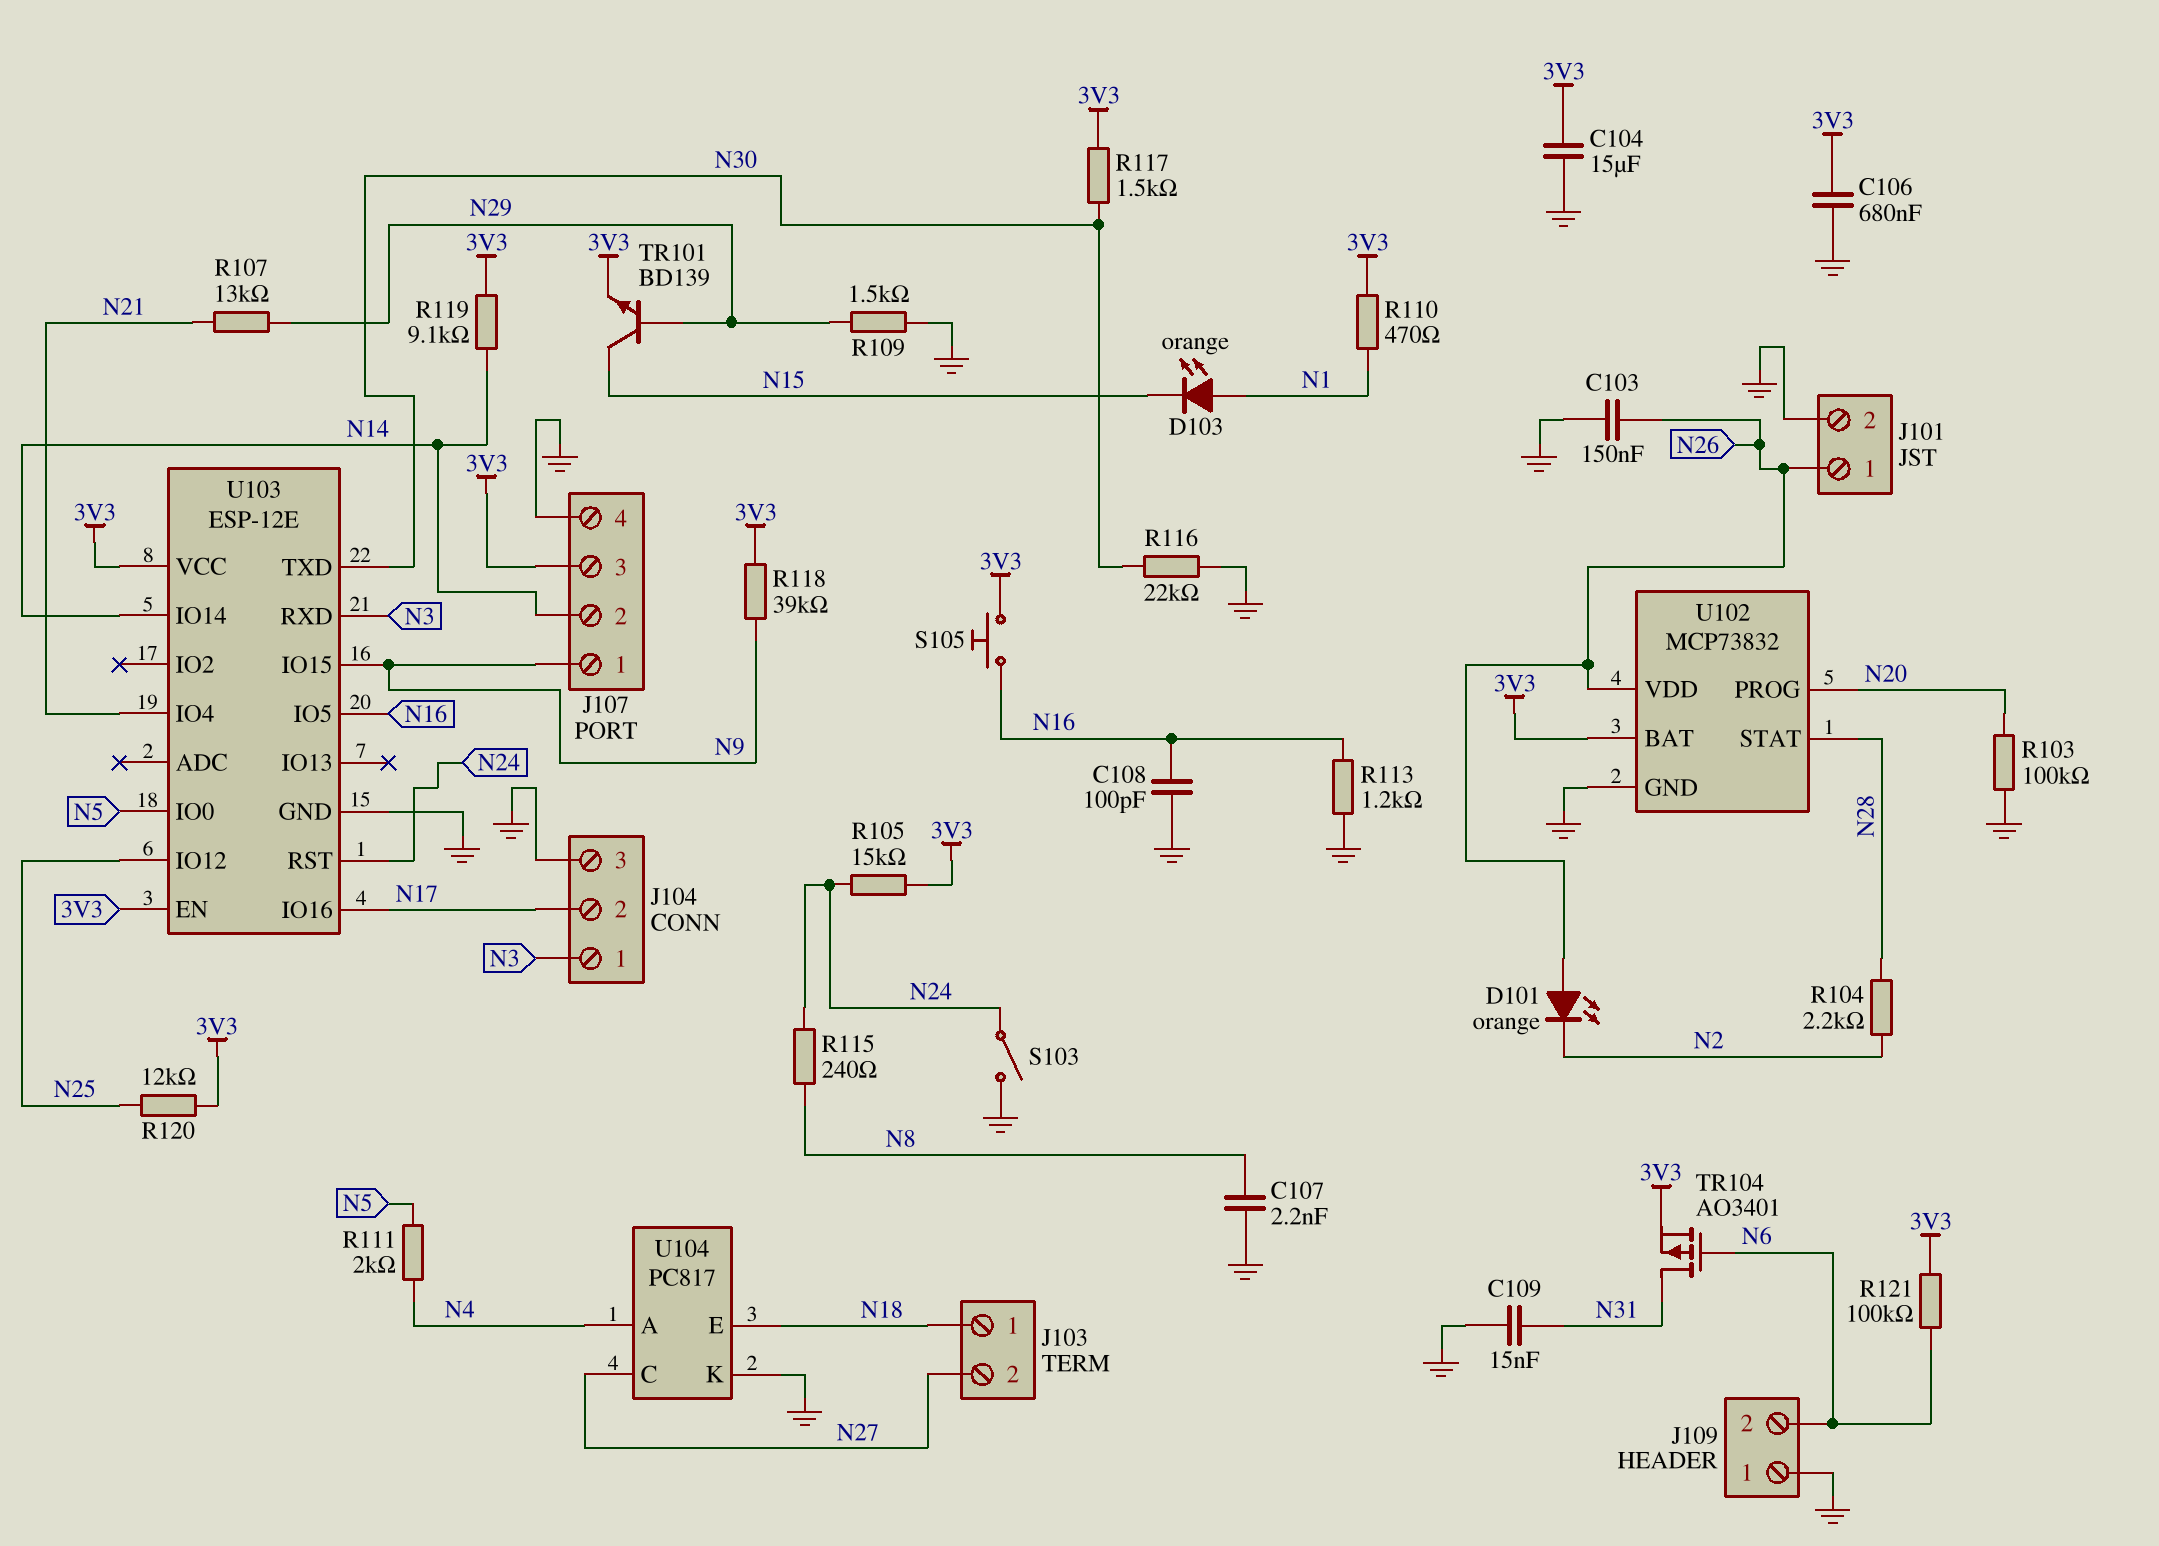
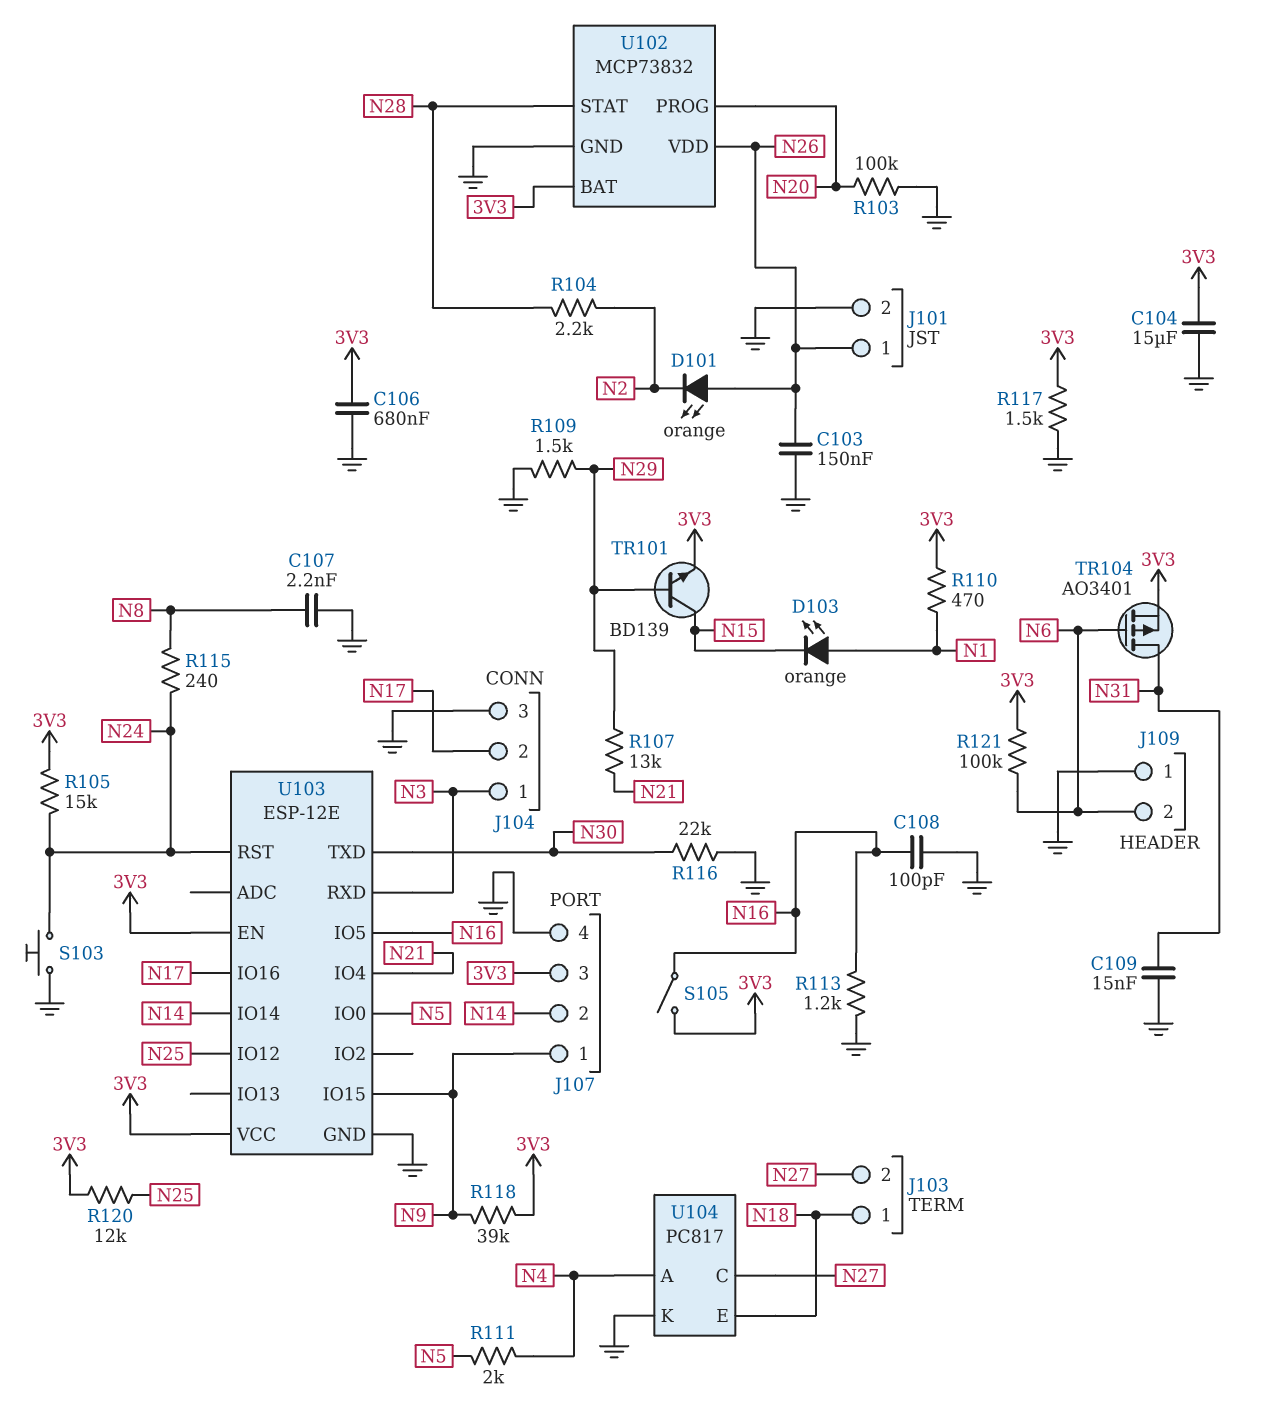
R117: 1.5k (3V3, N30) -> 1.5k (3V3, GND)
R119: 9.1k (3V3, N14) -> none
S103: switch (GND, N24) -> button (GND, N24)
S105: button (3V3, N16) -> switch (3V3, N16)

